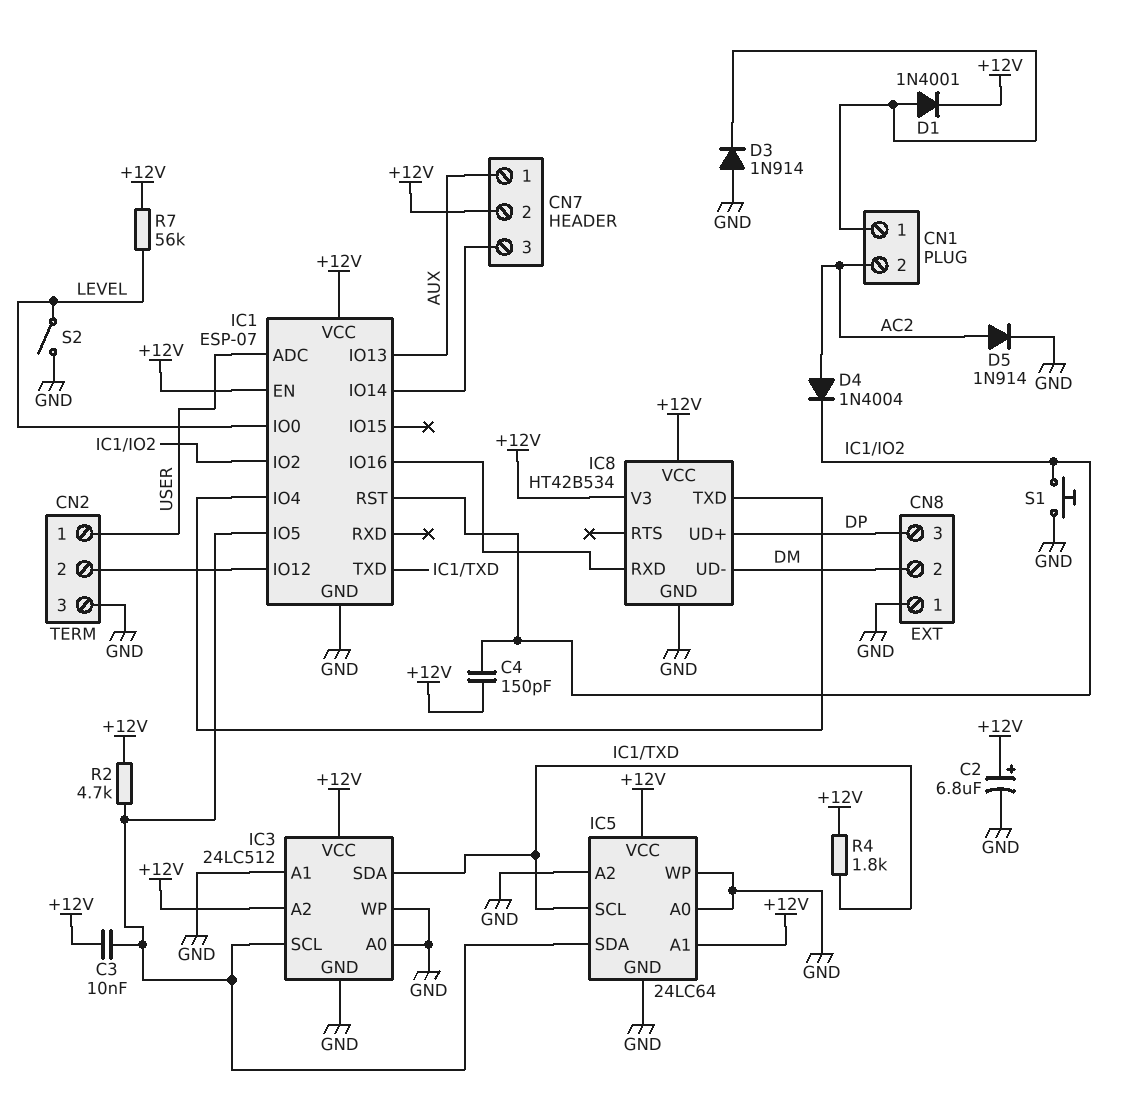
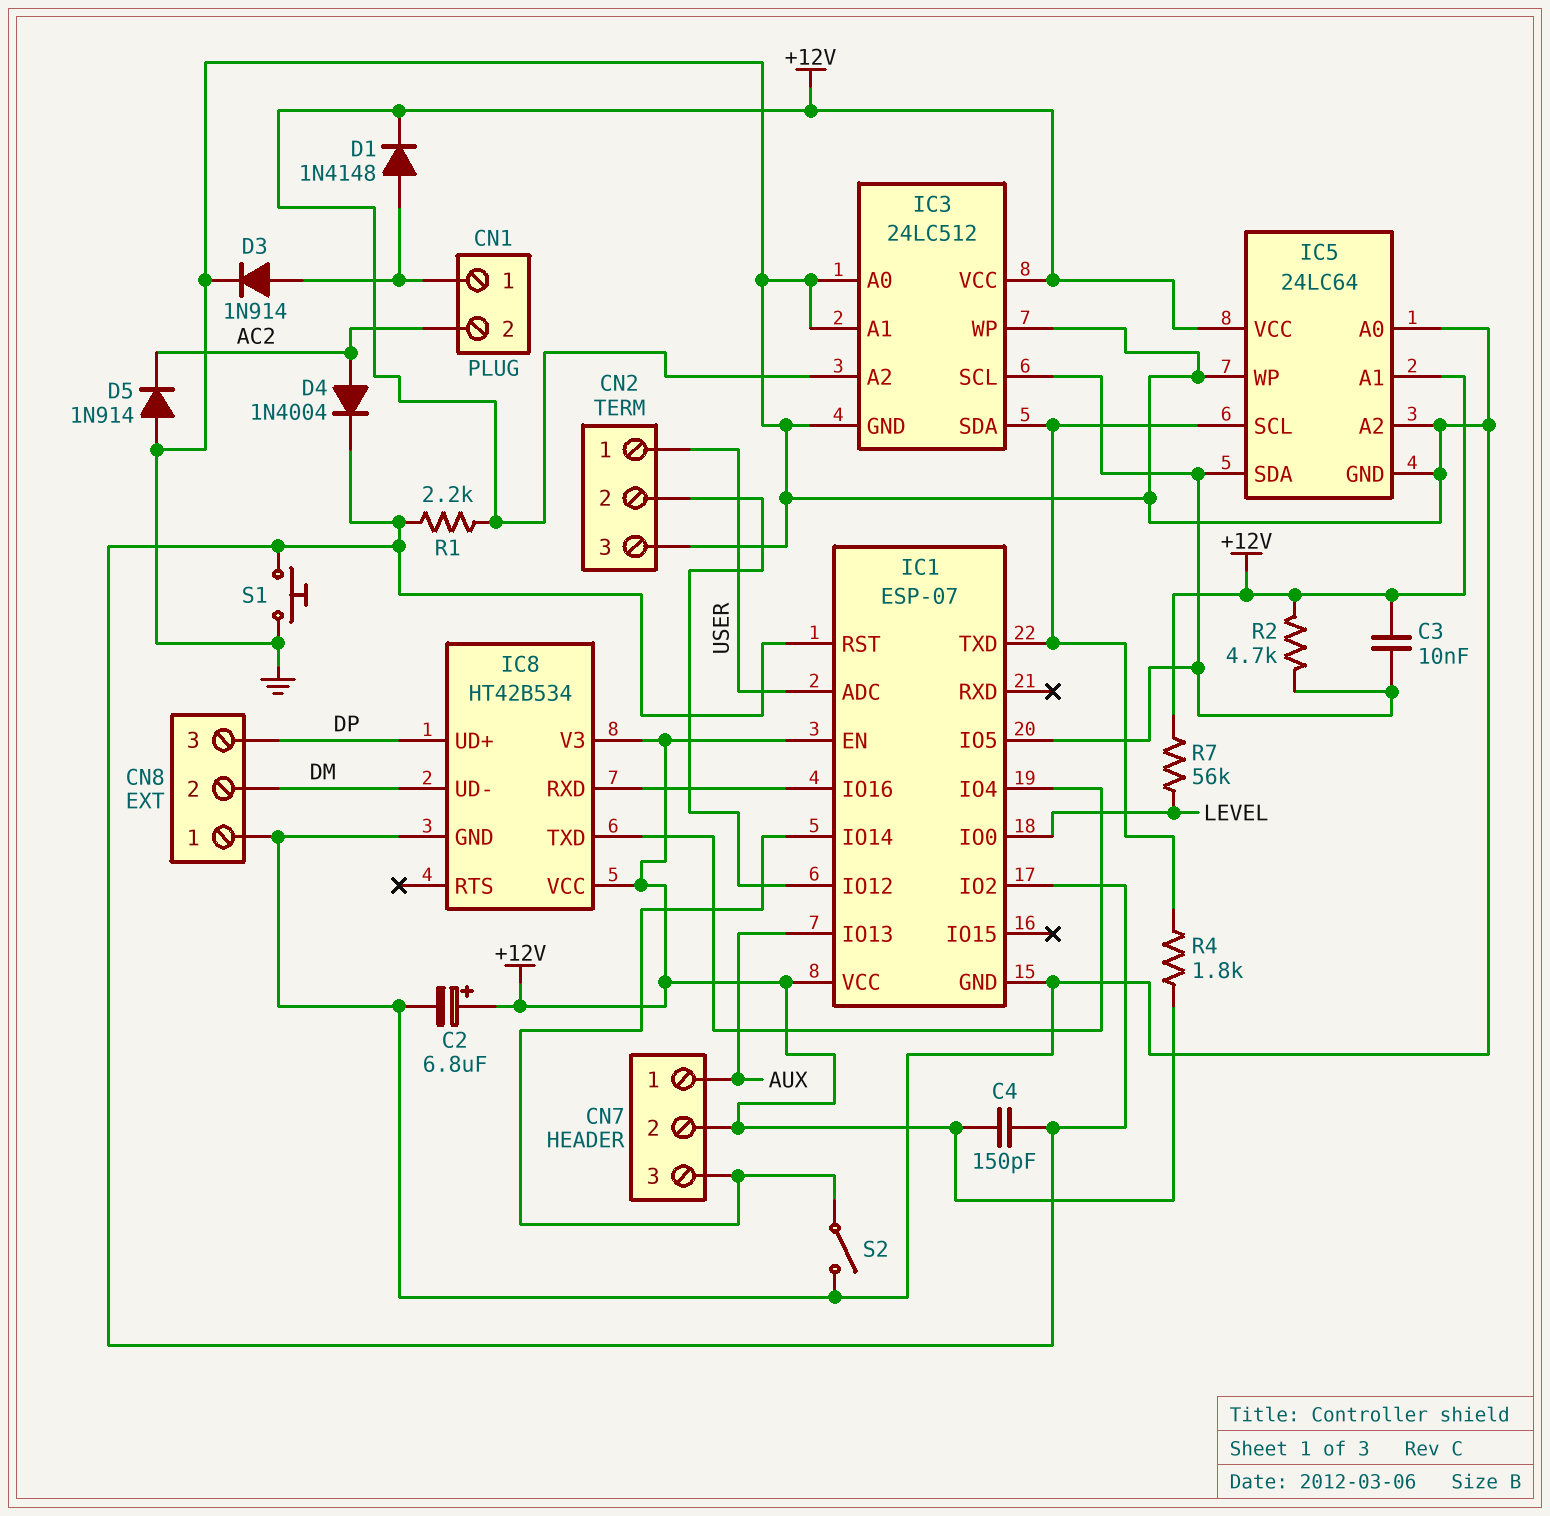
D1: diode 1N4001 (A CN1/1, K +12V) -> diode 1N4148 (A CN1/1, K +12V)
D3: diode 1N914 (A GND, K CN1/1) -> diode 1N914 (A CN1/1, K GND)
D5: diode 1N914 (A AC2, K GND) -> diode 1N914 (A GND, K AC2)
R1: none -> 2.2k (+12V, IC1/IO2)
S2: switch (GND, LEVEL) -> switch (CN7/3, GND)

